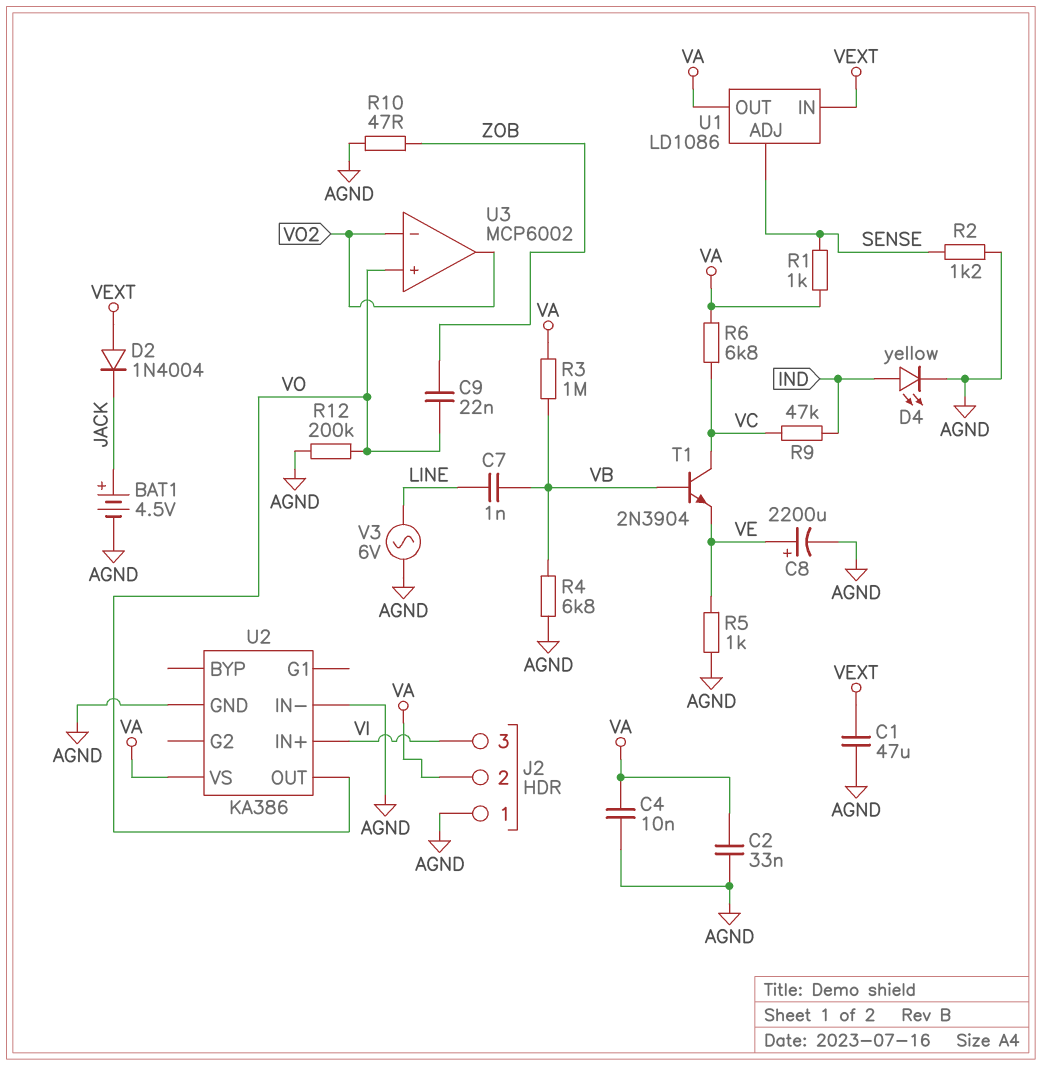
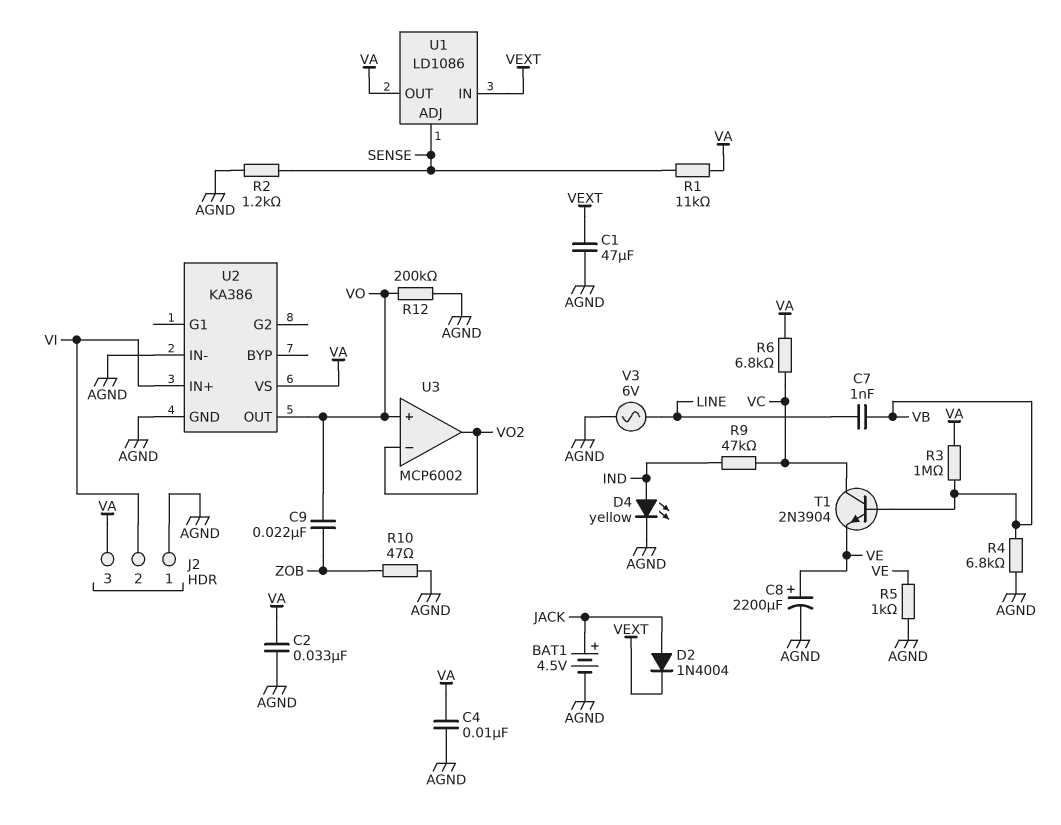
D2: diode 1N4004 (A VEXT, K JACK) -> diode 1N4004 (A JACK, K VEXT)
J2 pin 2: VA -> VI
J2 pin 3: VI -> VA
R1: 1k (SENSE, VA) -> 11k (SENSE, VA)

